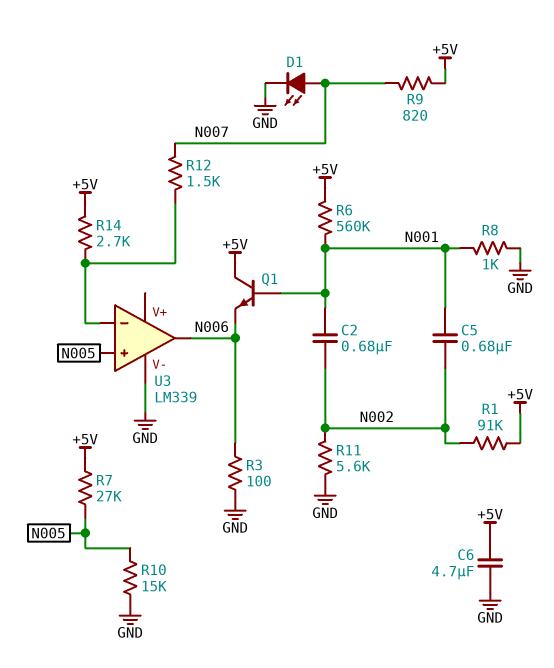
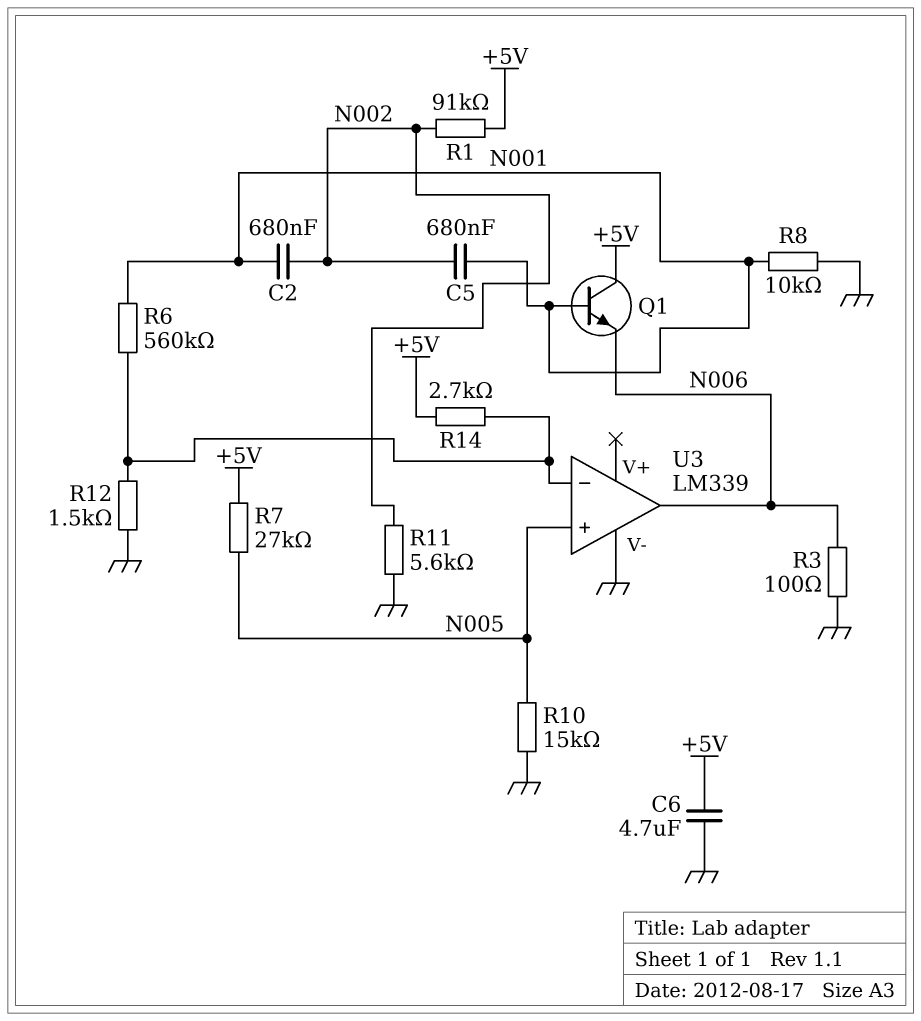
D1: LED (A N007, K GND) -> none
R6: 560k (+5V, N001) -> 560k (N001, U3/in-)
R8: 1k (GND, N001) -> 10k (GND, N001)
R9: 820 (+5V, N007) -> none
R12: 1.5k (N007, U3/in-) -> 1.5k (GND, U3/in-)

